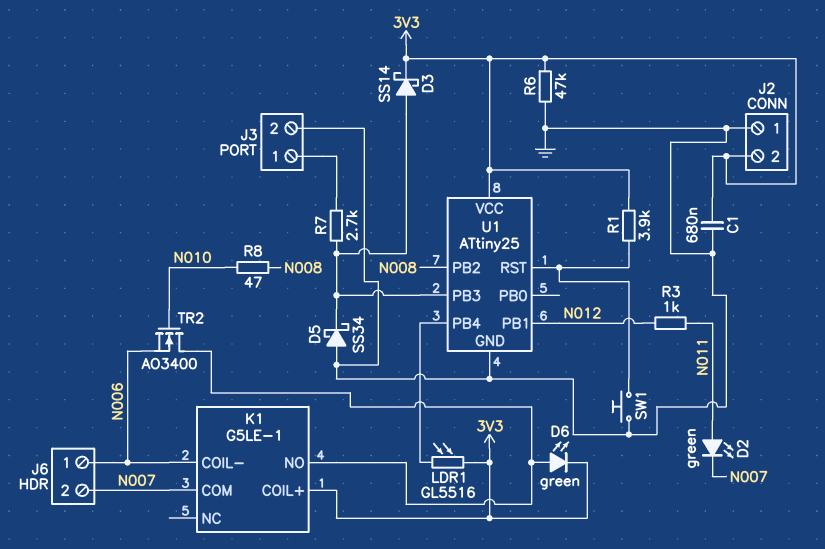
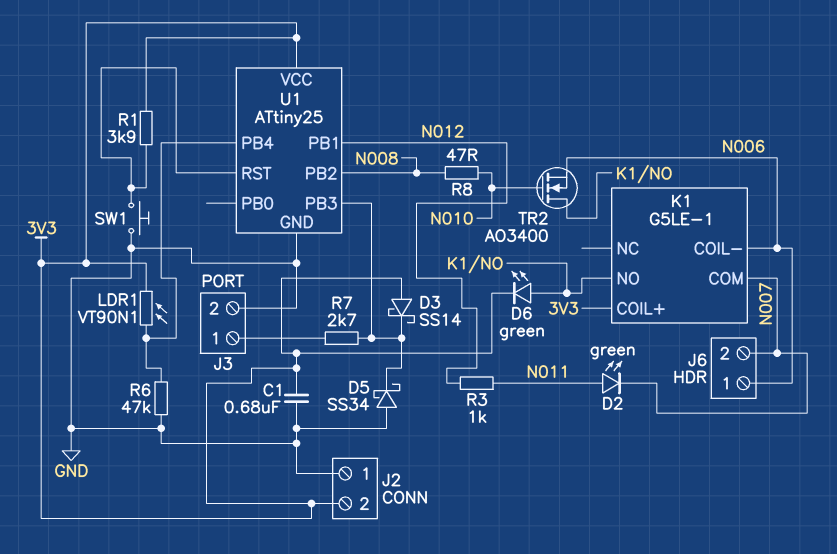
D3: schottky SS14 (A U1/PB3, K 3V3) -> schottky SS14 (A 3V3, K U1/PB3)
LDR1: GL5516 (3V3, U1/PB4) -> VT90N1 (3V3, U1/PB4)
R6: 47k (3V3, GND) -> 47k (GND, U1/PB4)

